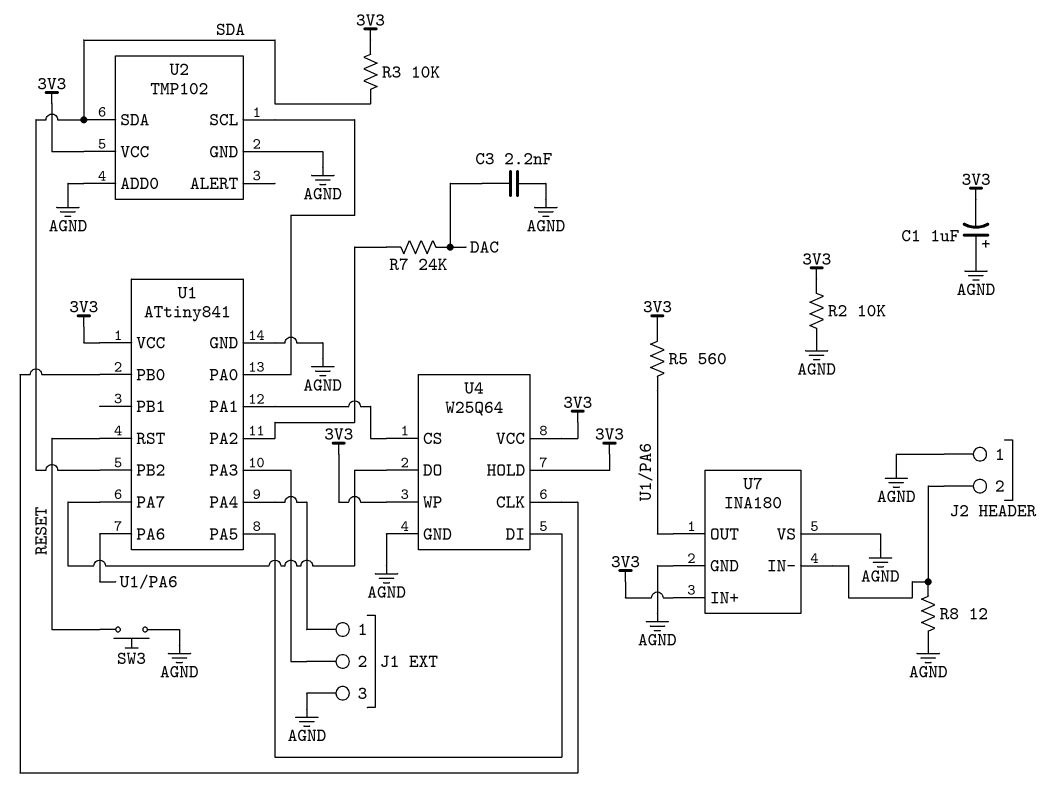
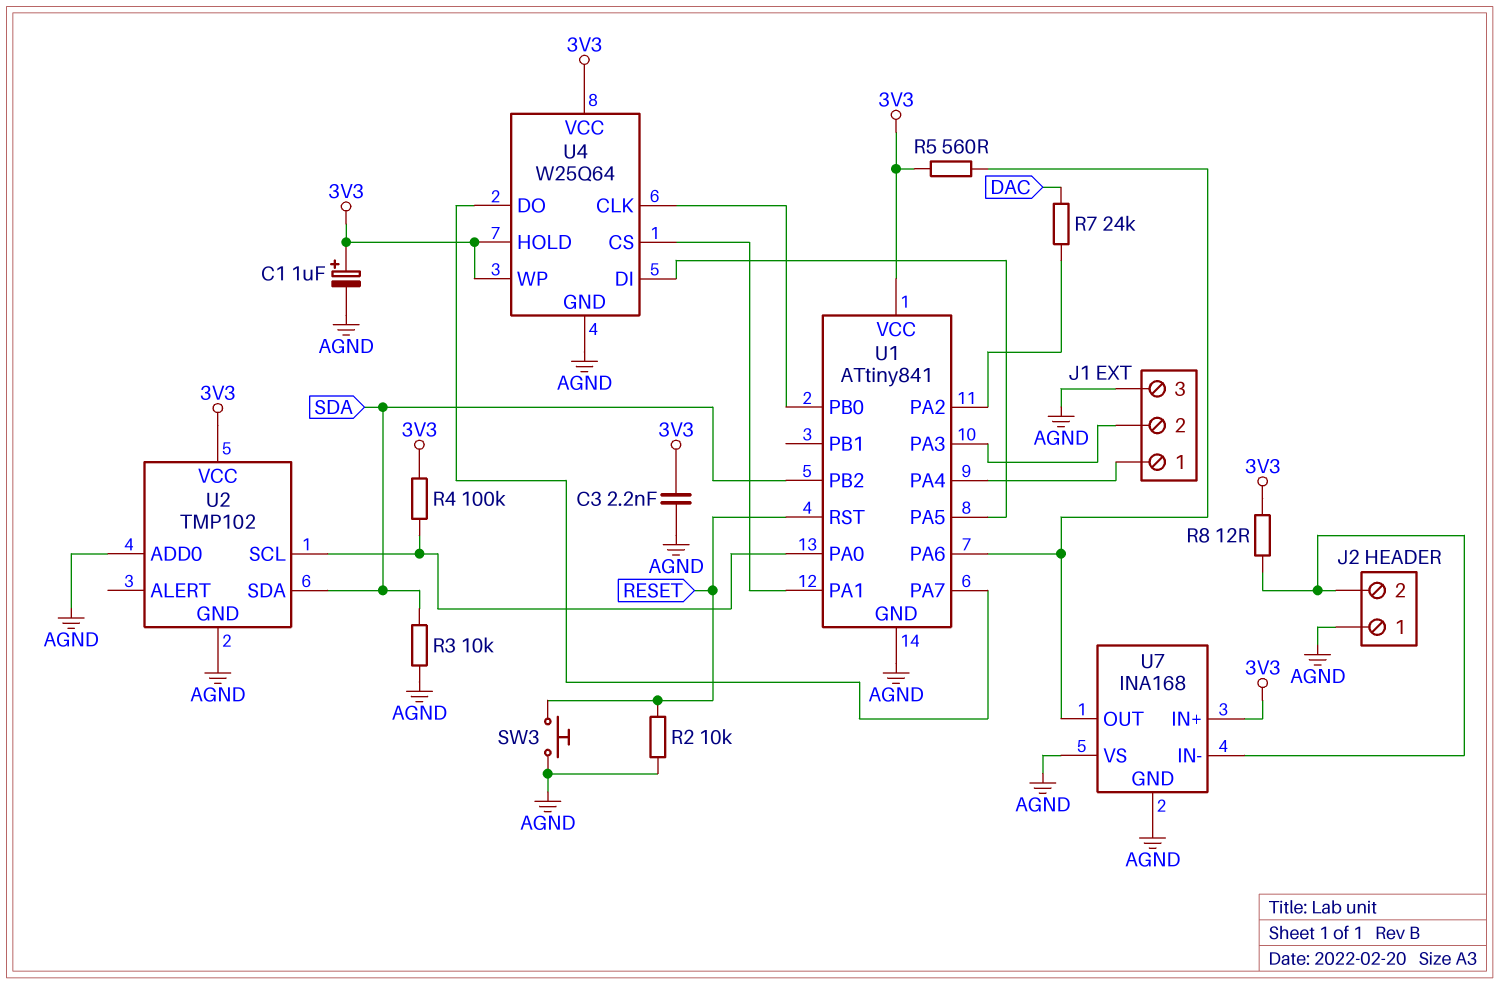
C1: 1uF (plus AGND, minus 3V3) -> 1uF (plus 3V3, minus AGND)
C3: 2.2nF (AGND, DAC) -> 2.2nF (3V3, AGND)
R2: 10k (3V3, AGND) -> 10k (AGND, RESET)
R3: 10k (3V3, SDA) -> 10k (AGND, SDA)
R4: none -> 100k (3V3, U1/PA0)
R8: 12 (AGND, J2/2) -> 12 (3V3, J2/2)
U7: INA180 -> INA168

